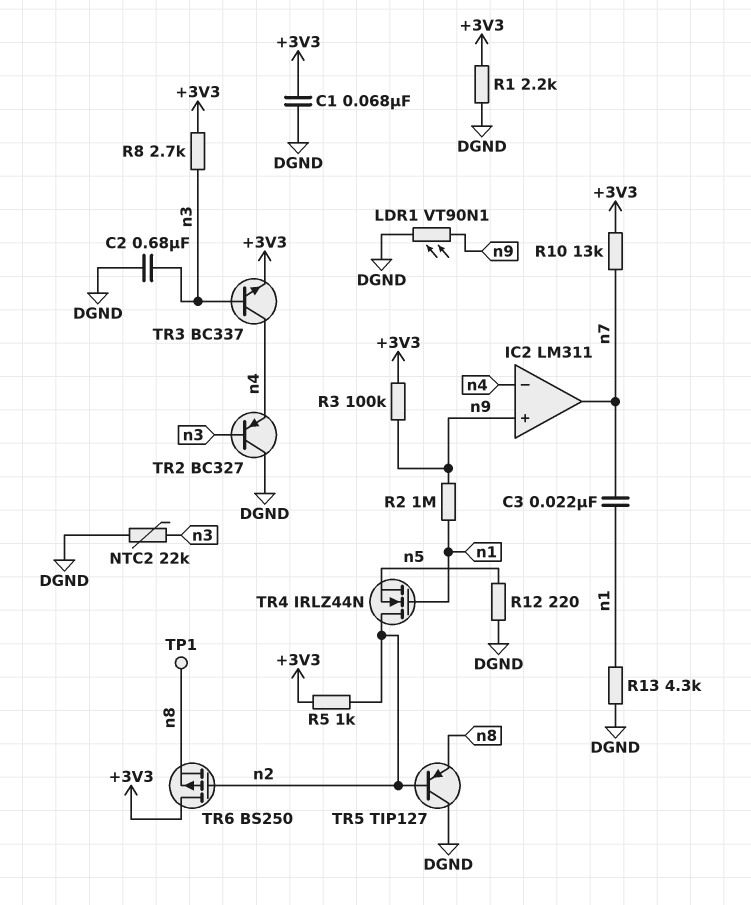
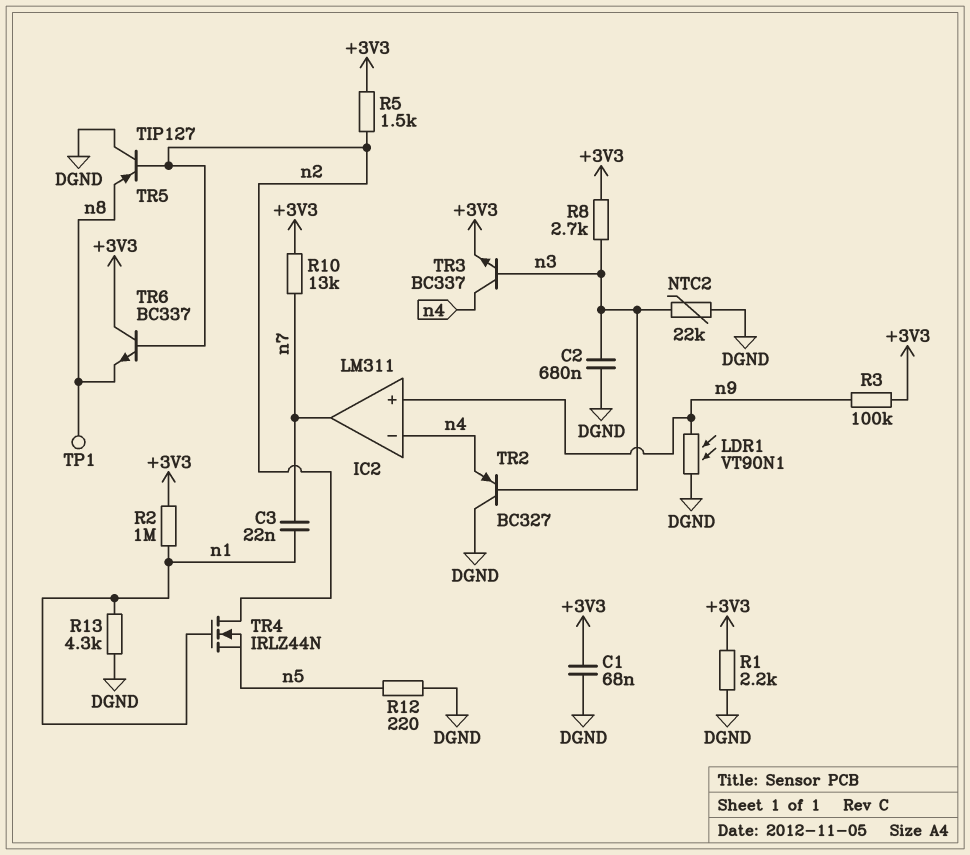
R2: 1M (n1, n9) -> 1M (+3V3, n1)
R5: 1k (+3V3, n2) -> 1.5k (+3V3, n2)
TR6: PMOS BS250 (G n2, D +3V3, S n8) -> NPN BC337 (B n2, C +3V3, E n8)

